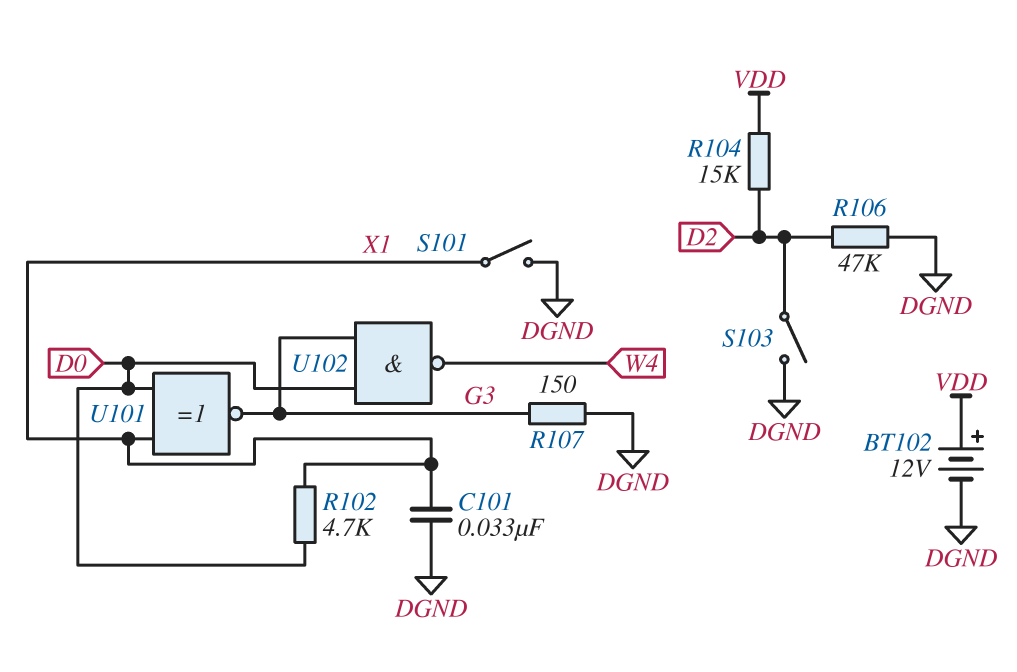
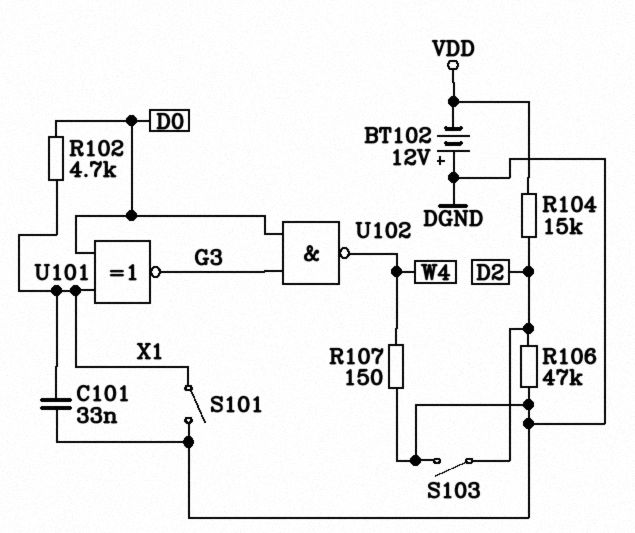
BT102: 12V (plus VDD, minus DGND) -> 12V (plus DGND, minus VDD)
R107: 150 (DGND, G3) -> 150 (DGND, W4)

